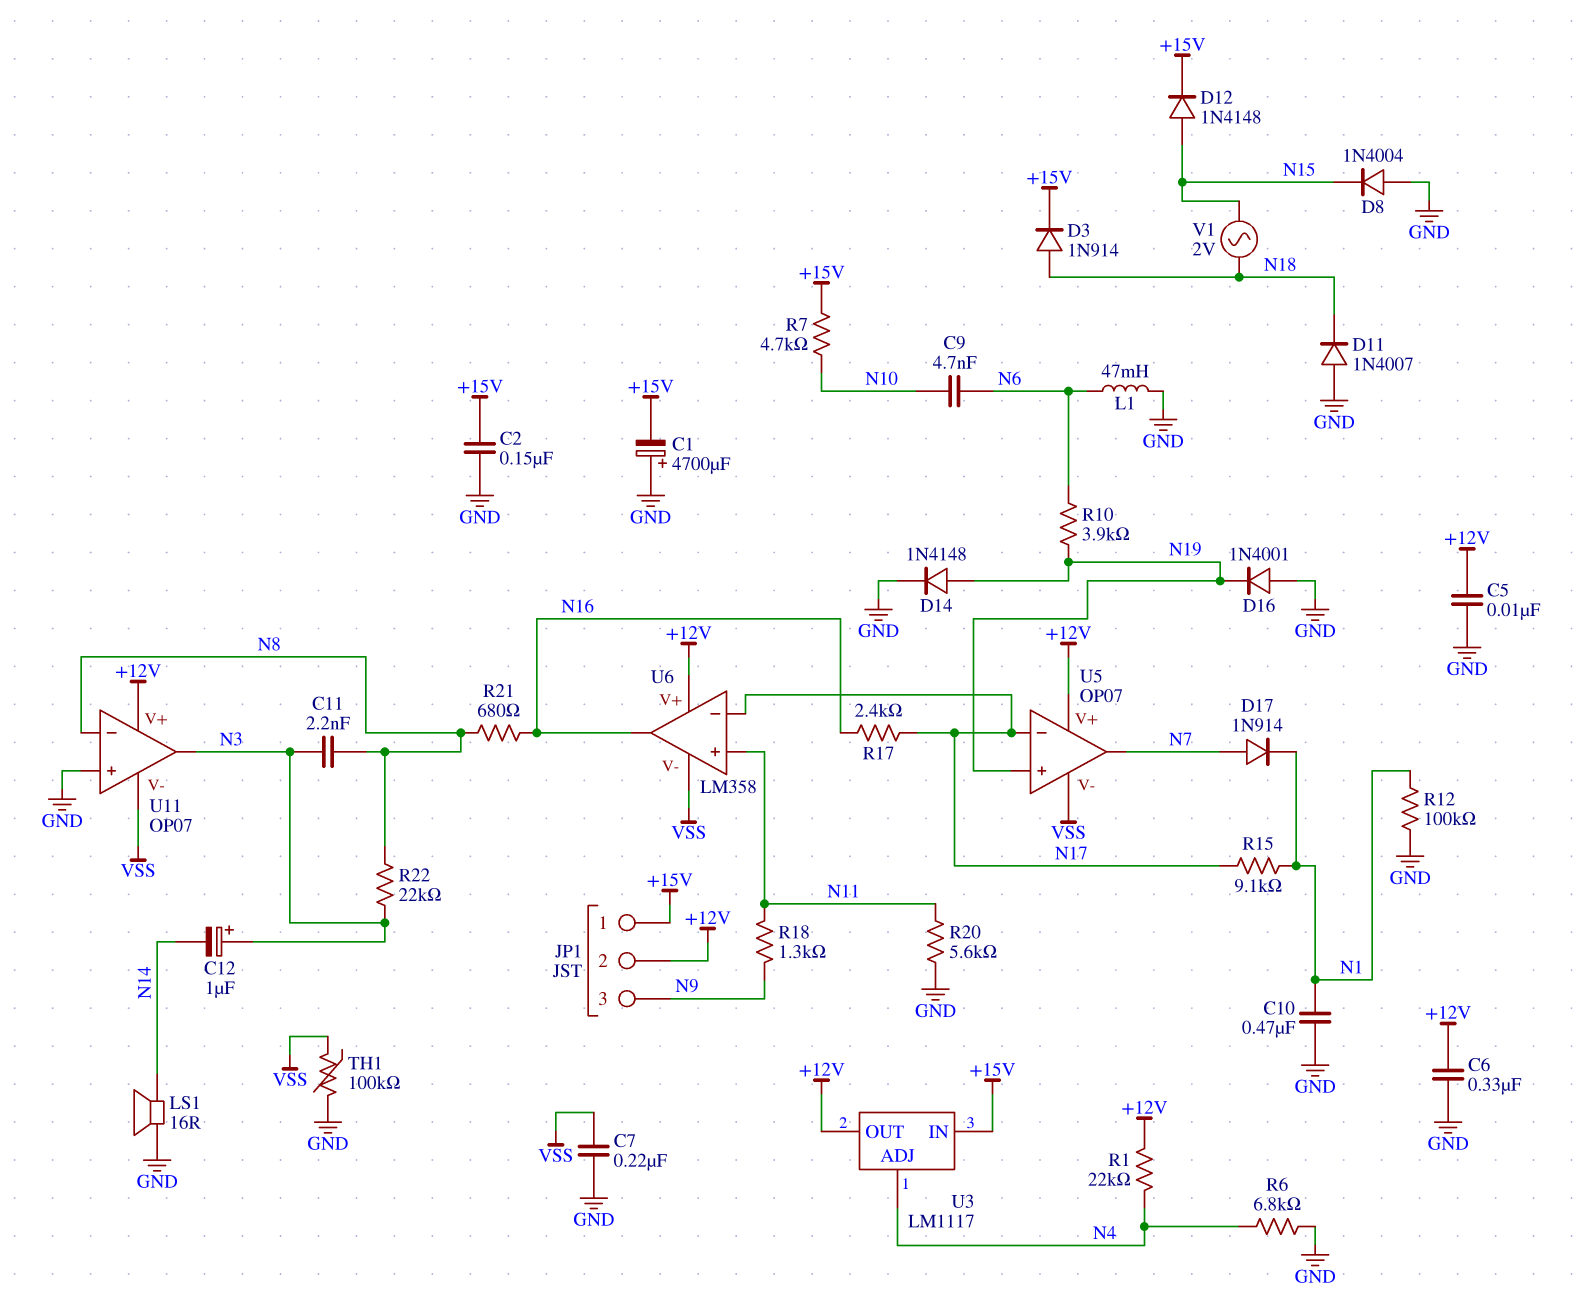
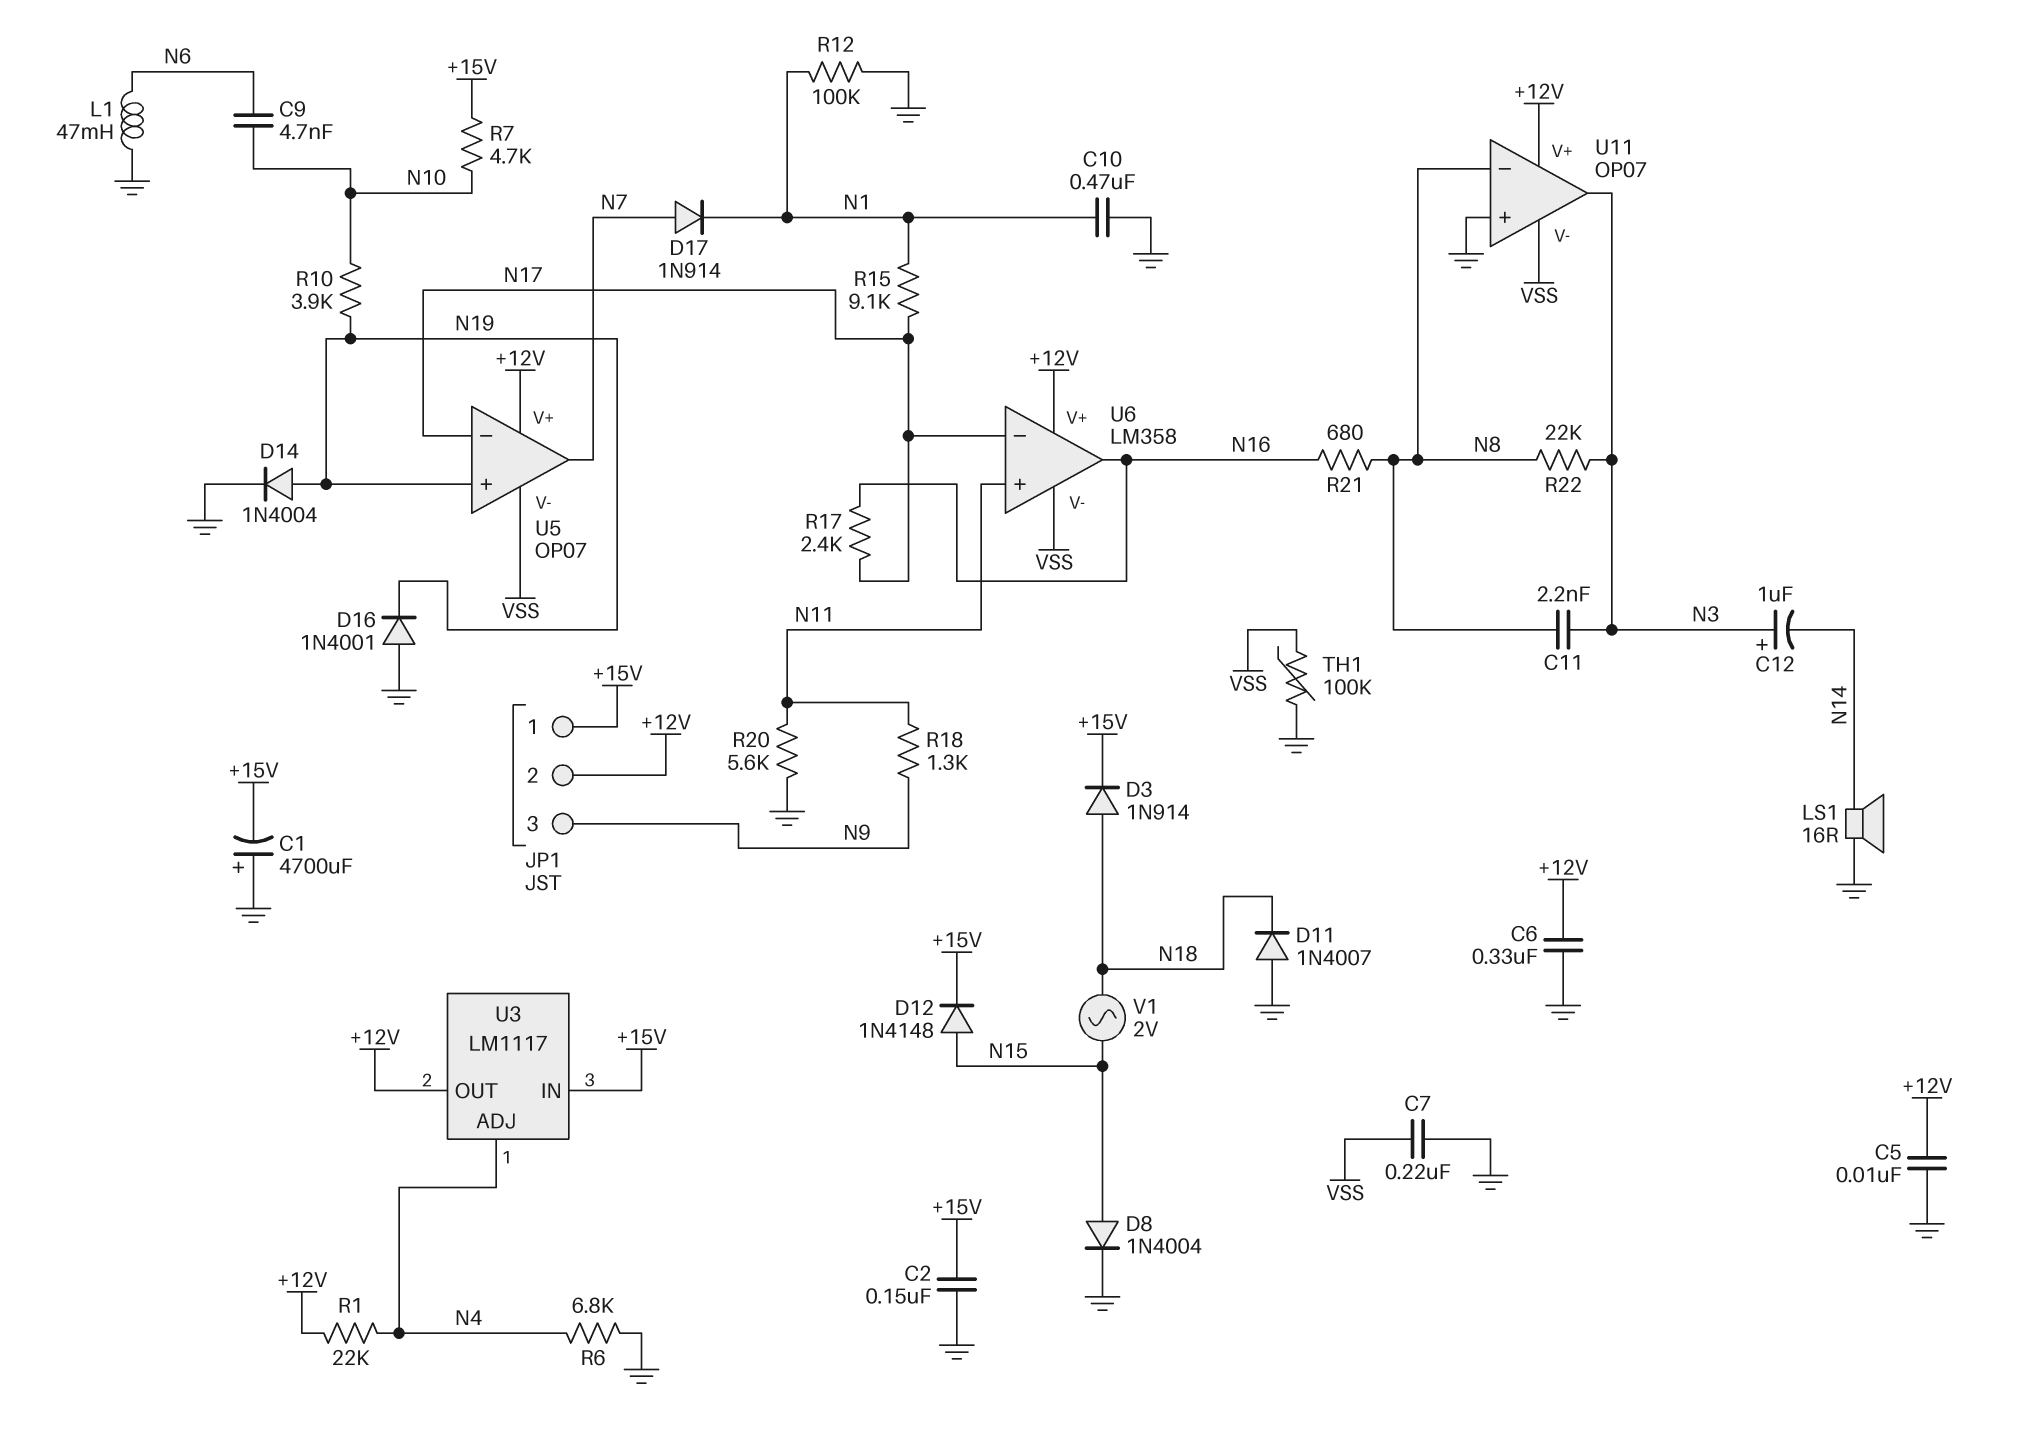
D8: diode 1N4004 (A GND, K N15) -> diode 1N4004 (A N15, K GND)
D14: diode 1N4148 (A N19, K GND) -> diode 1N4004 (A N19, K GND)
R10: 3.9k (N6, N19) -> 3.9k (N10, N19)

